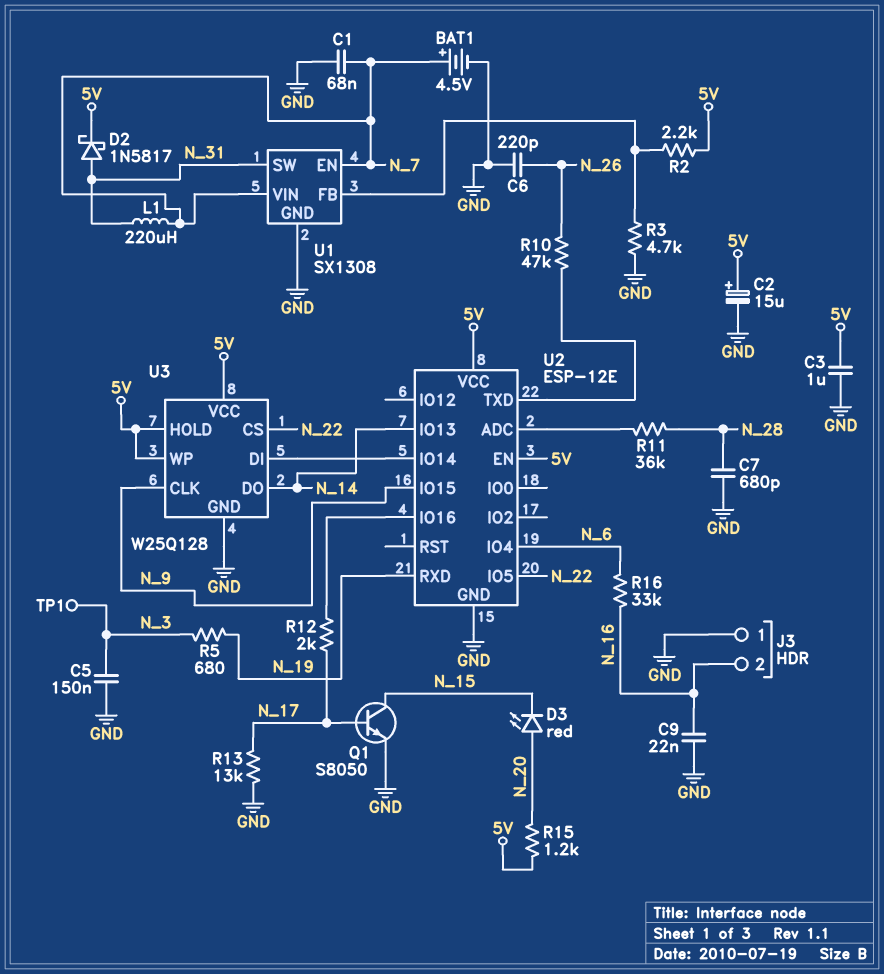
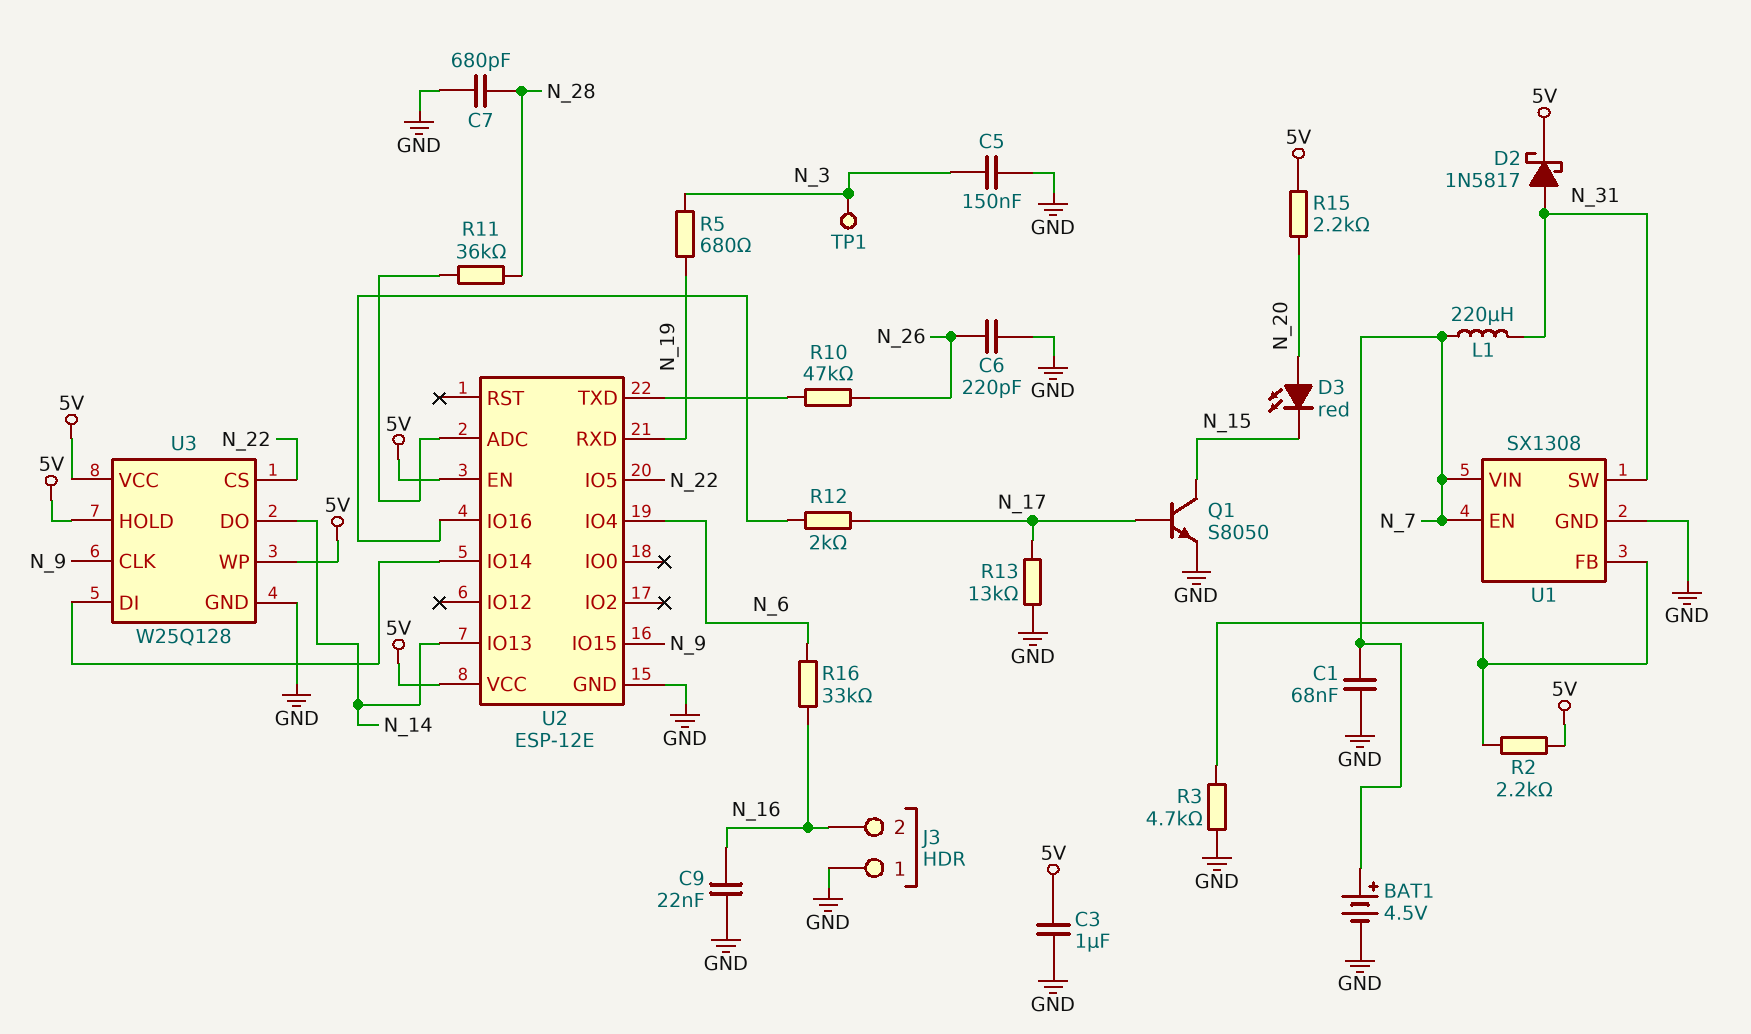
C2: 15uF (plus 5V, minus GND) -> none
R15: 1.2k (5V, N_20) -> 2.2k (5V, N_20)

